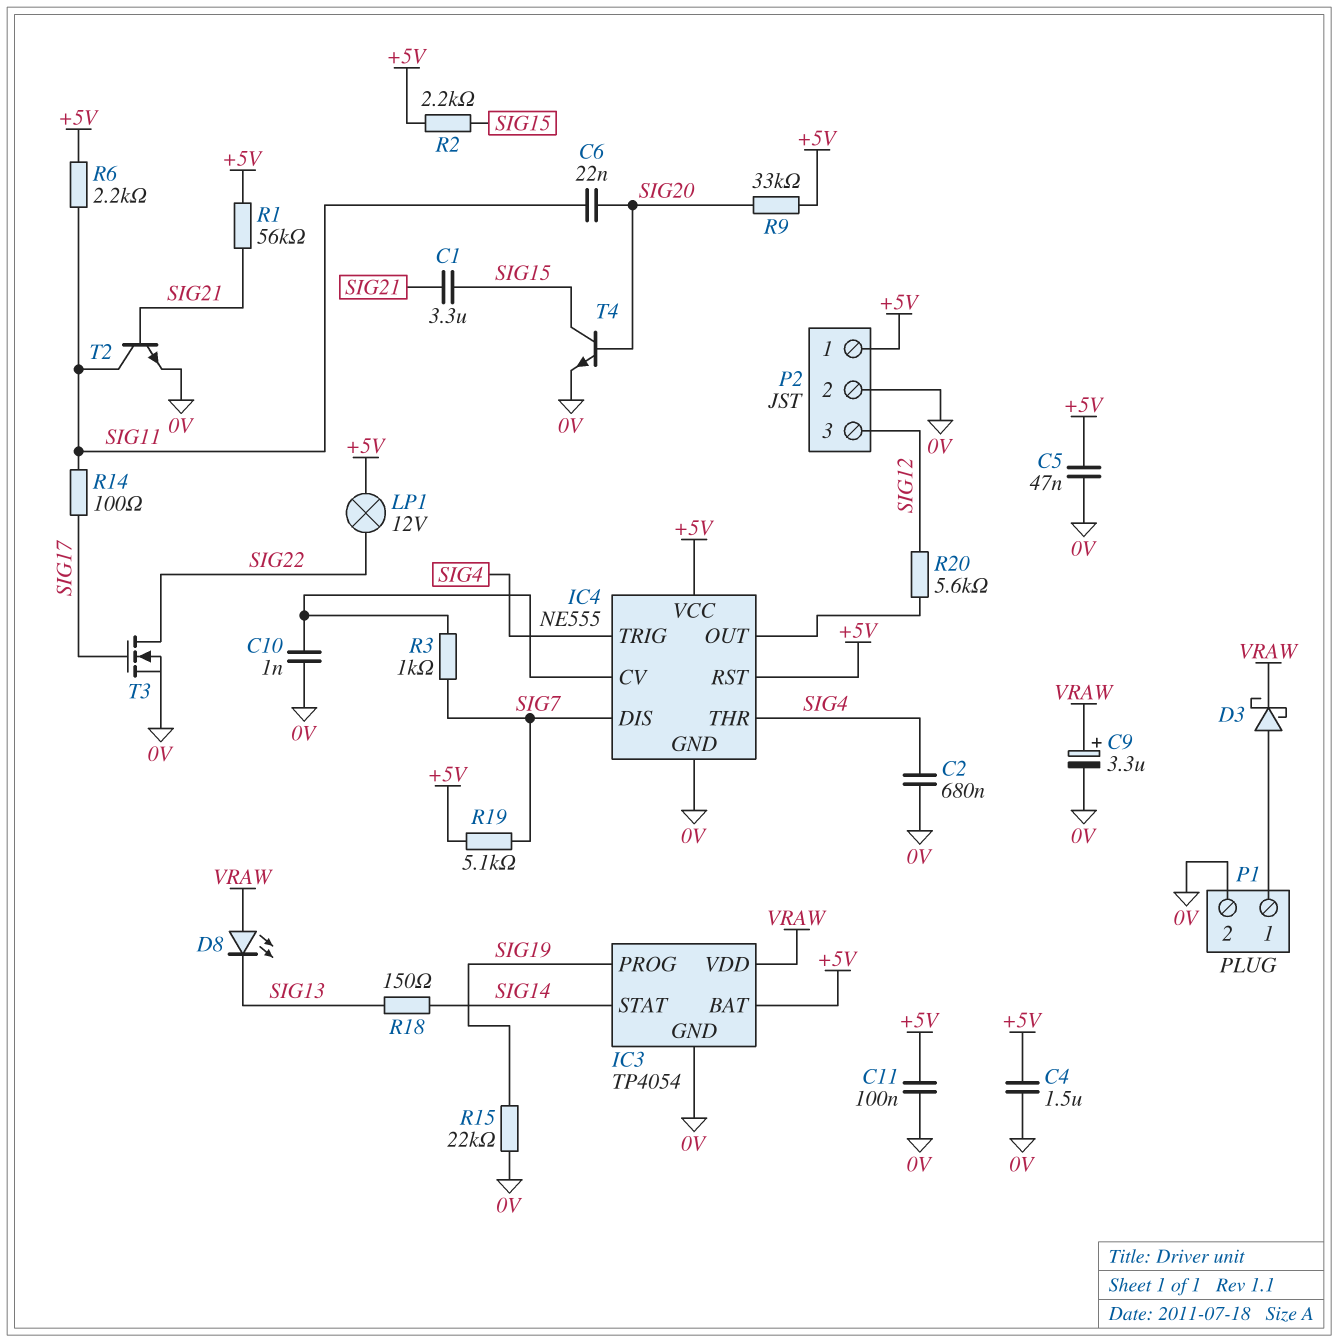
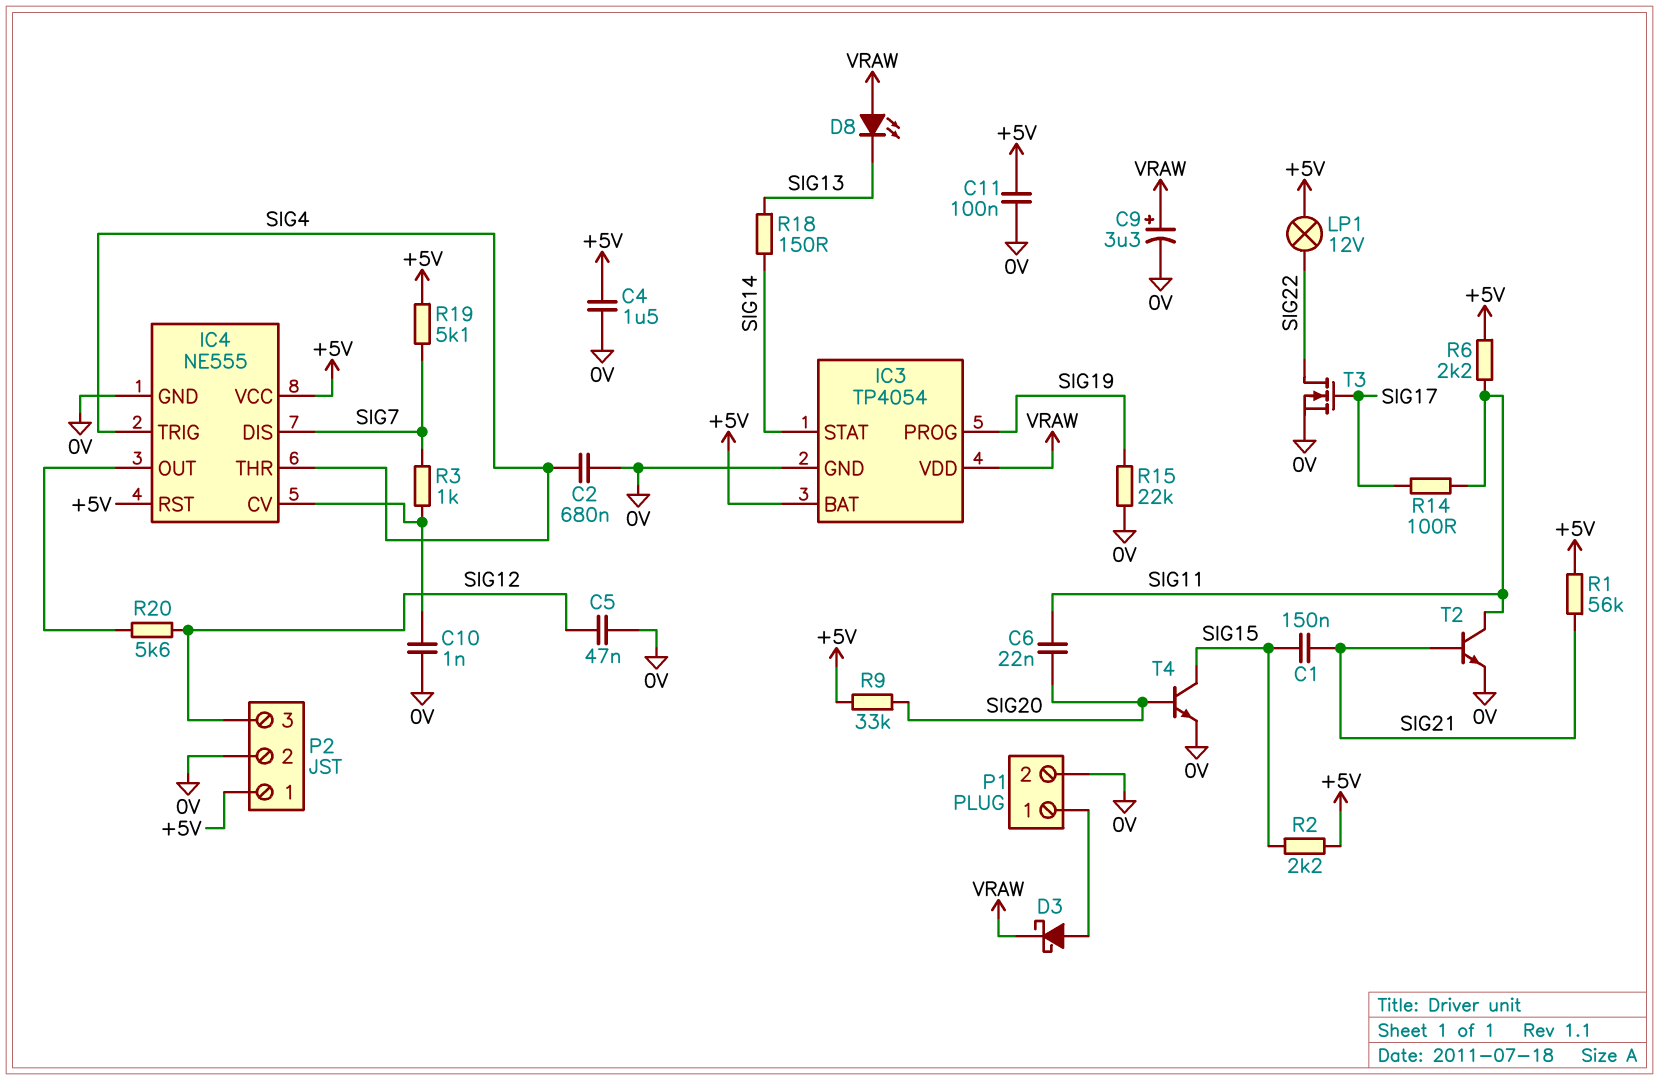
C1: 3.3uF (SIG15, SIG21) -> 150nF (SIG15, SIG21)
C5: 47nF (+5V, 0V) -> 47nF (0V, SIG12)

